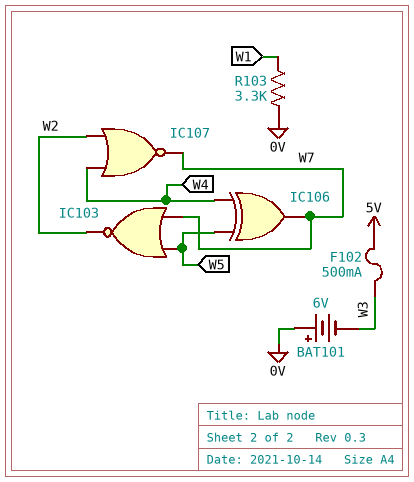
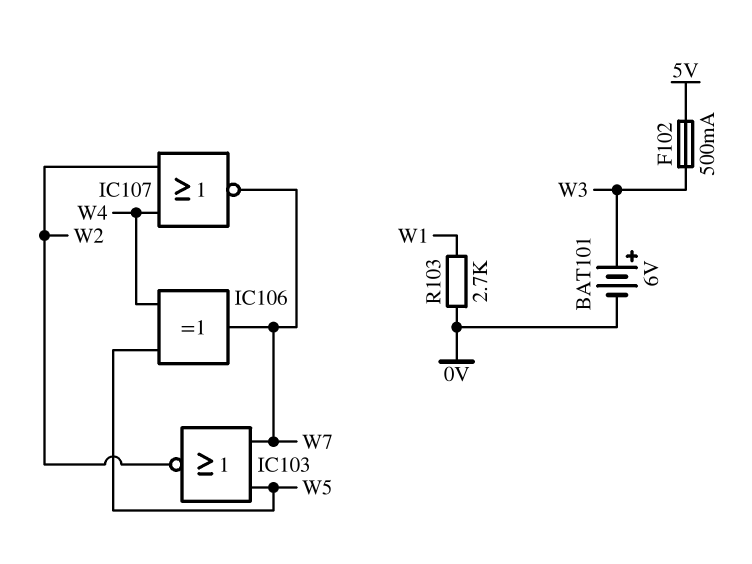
BAT101: 6V (plus 0V, minus W3) -> 6V (plus W3, minus 0V)
R103: 3.3k (0V, W1) -> 2.7k (0V, W1)

